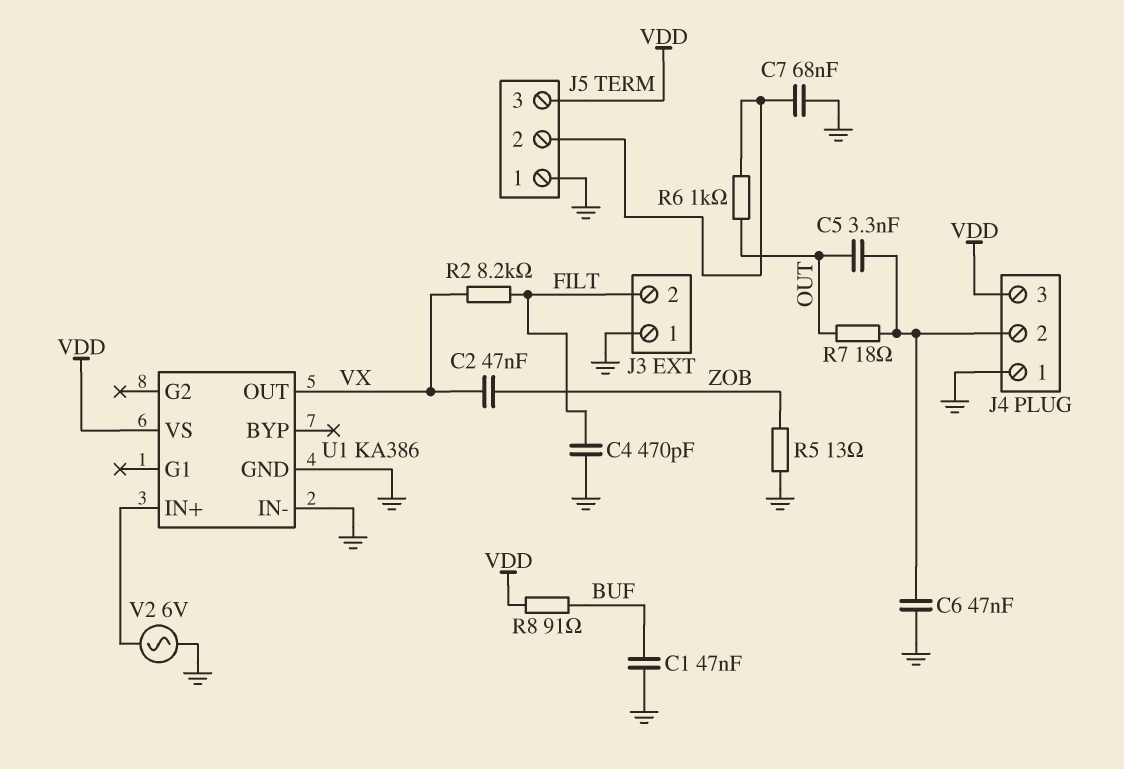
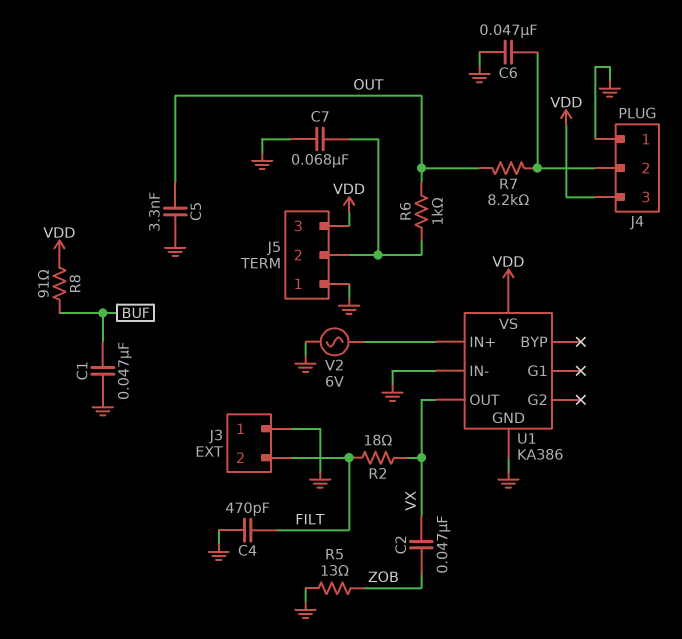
C5: 3.3nF (J4/2, OUT) -> 3.3nF (GND, OUT)
R2: 8.2k (FILT, VX) -> 18 (FILT, VX)
R7: 18 (J4/2, OUT) -> 8.2k (J4/2, OUT)

